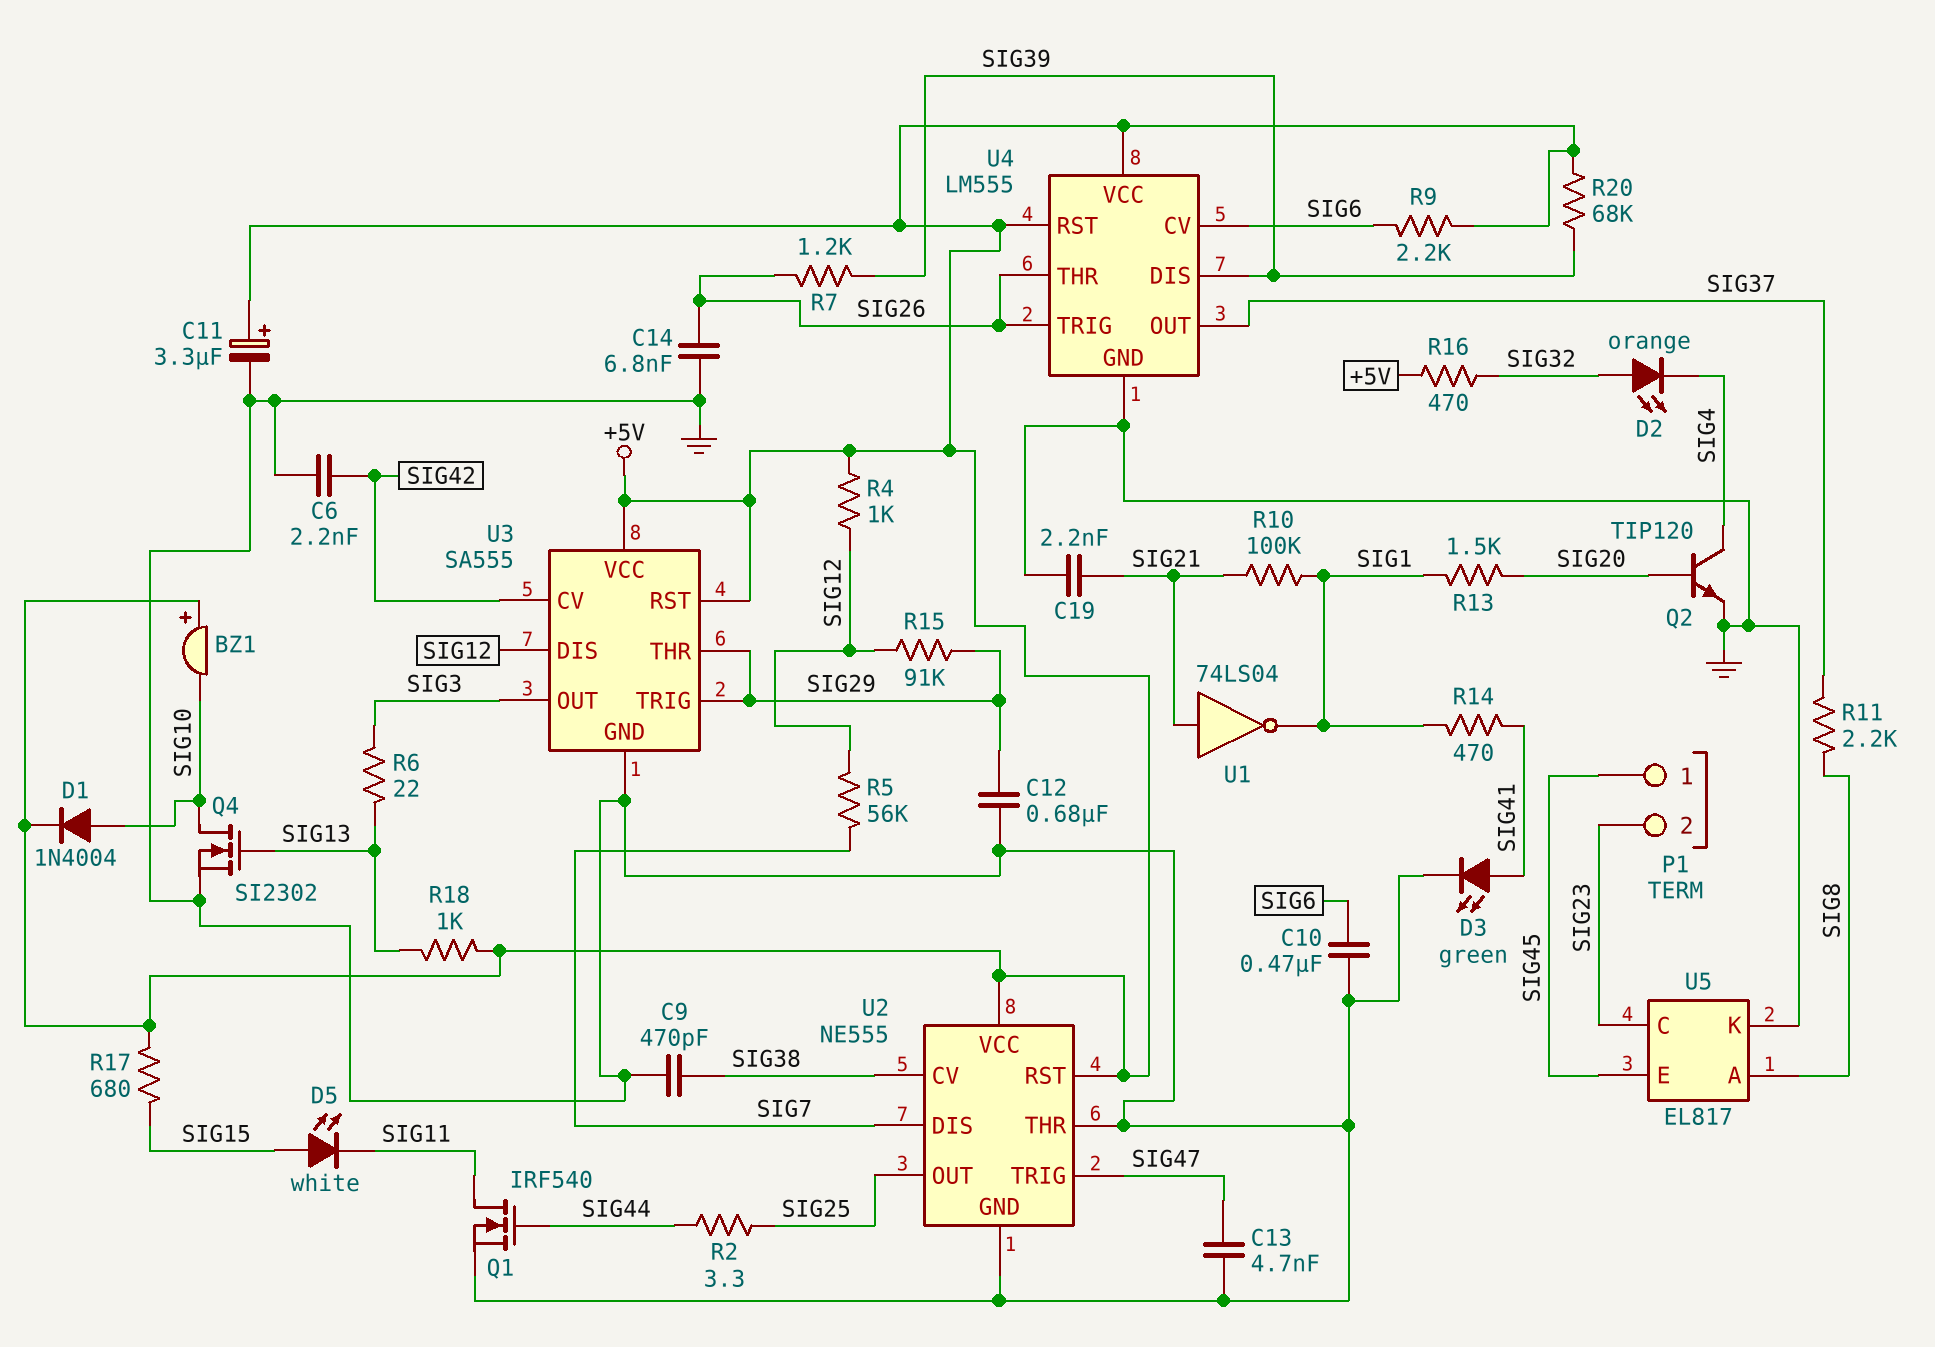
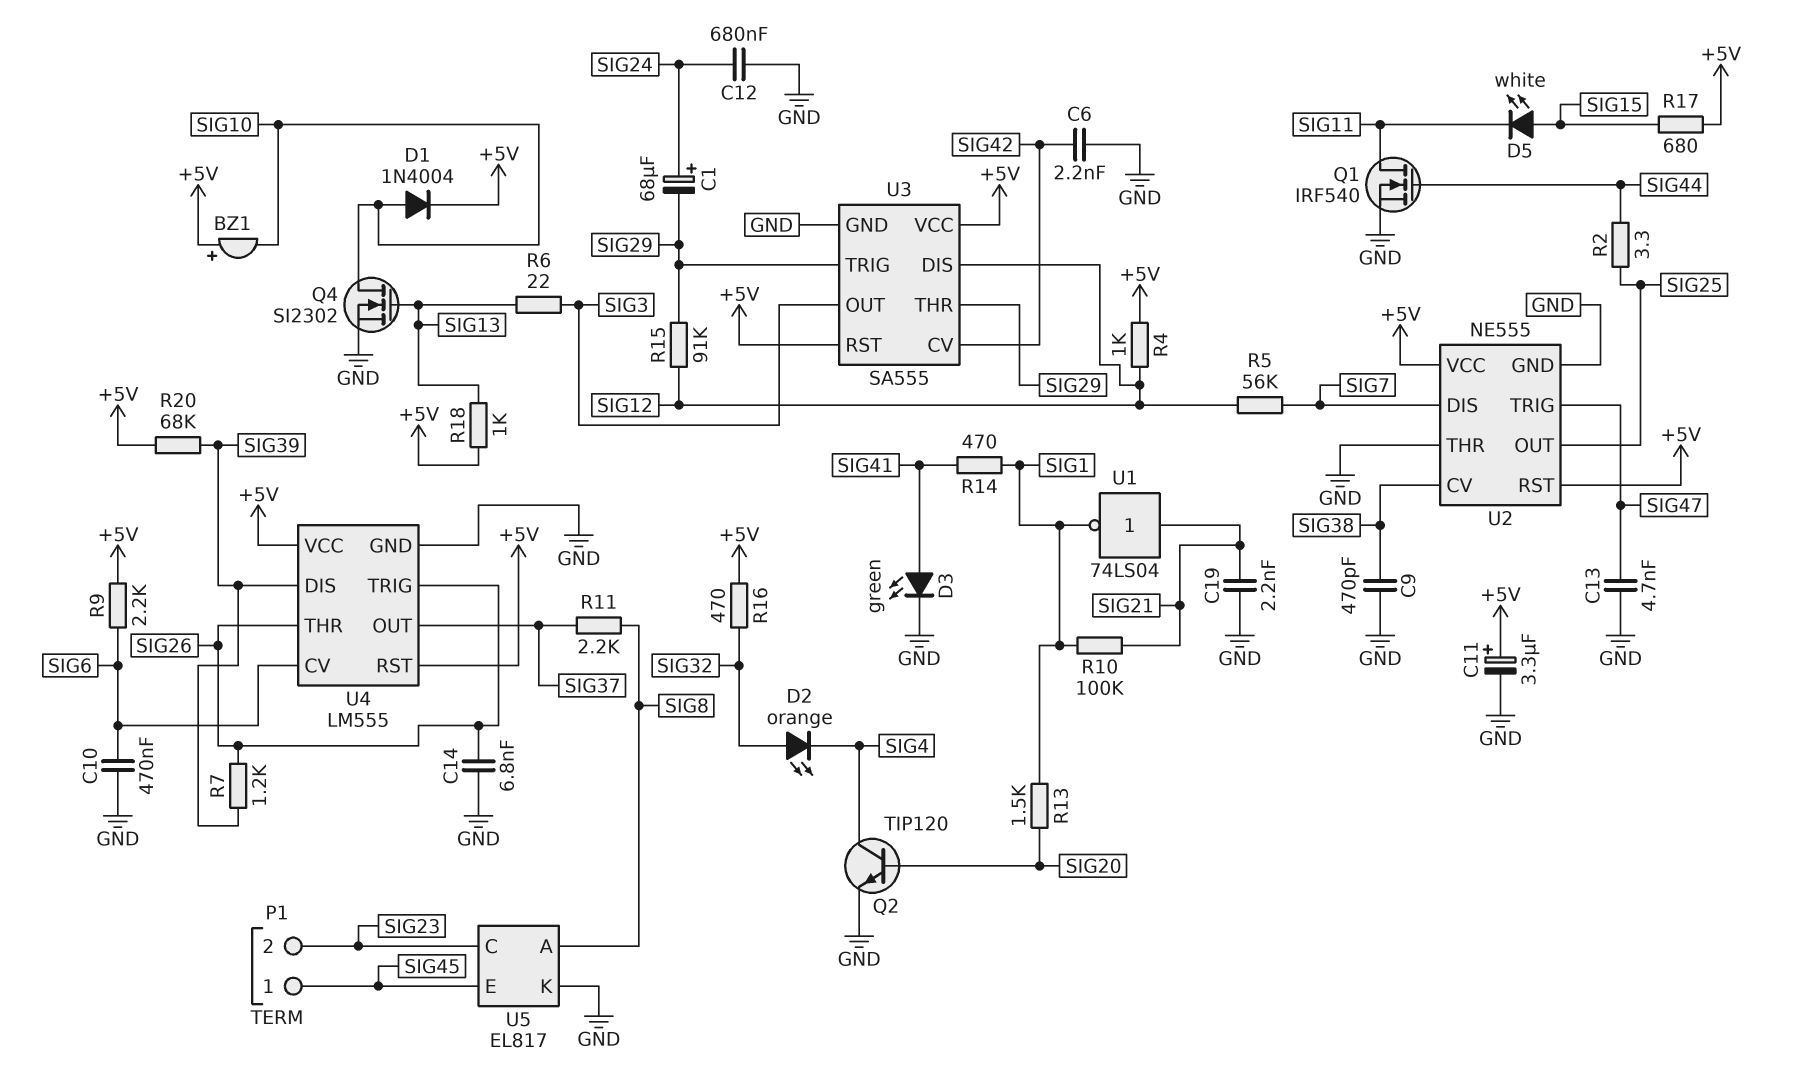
C1: none -> 68uF (plus SIG24, minus SIG29)
C12: 680nF (GND, SIG29) -> 680nF (GND, SIG24)

